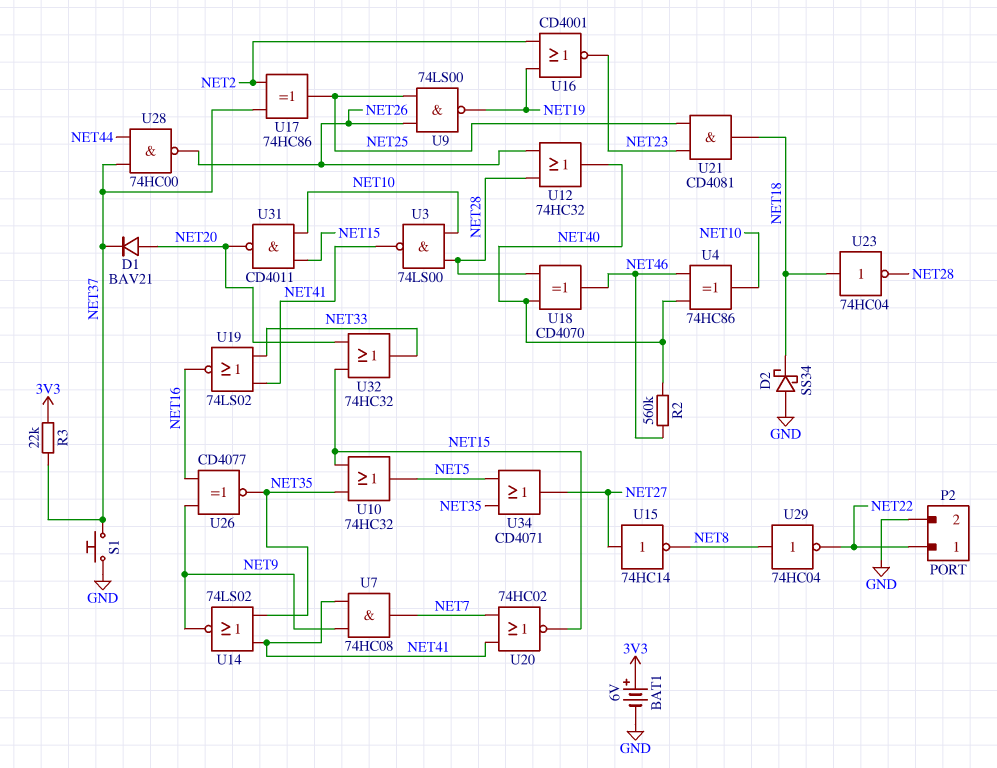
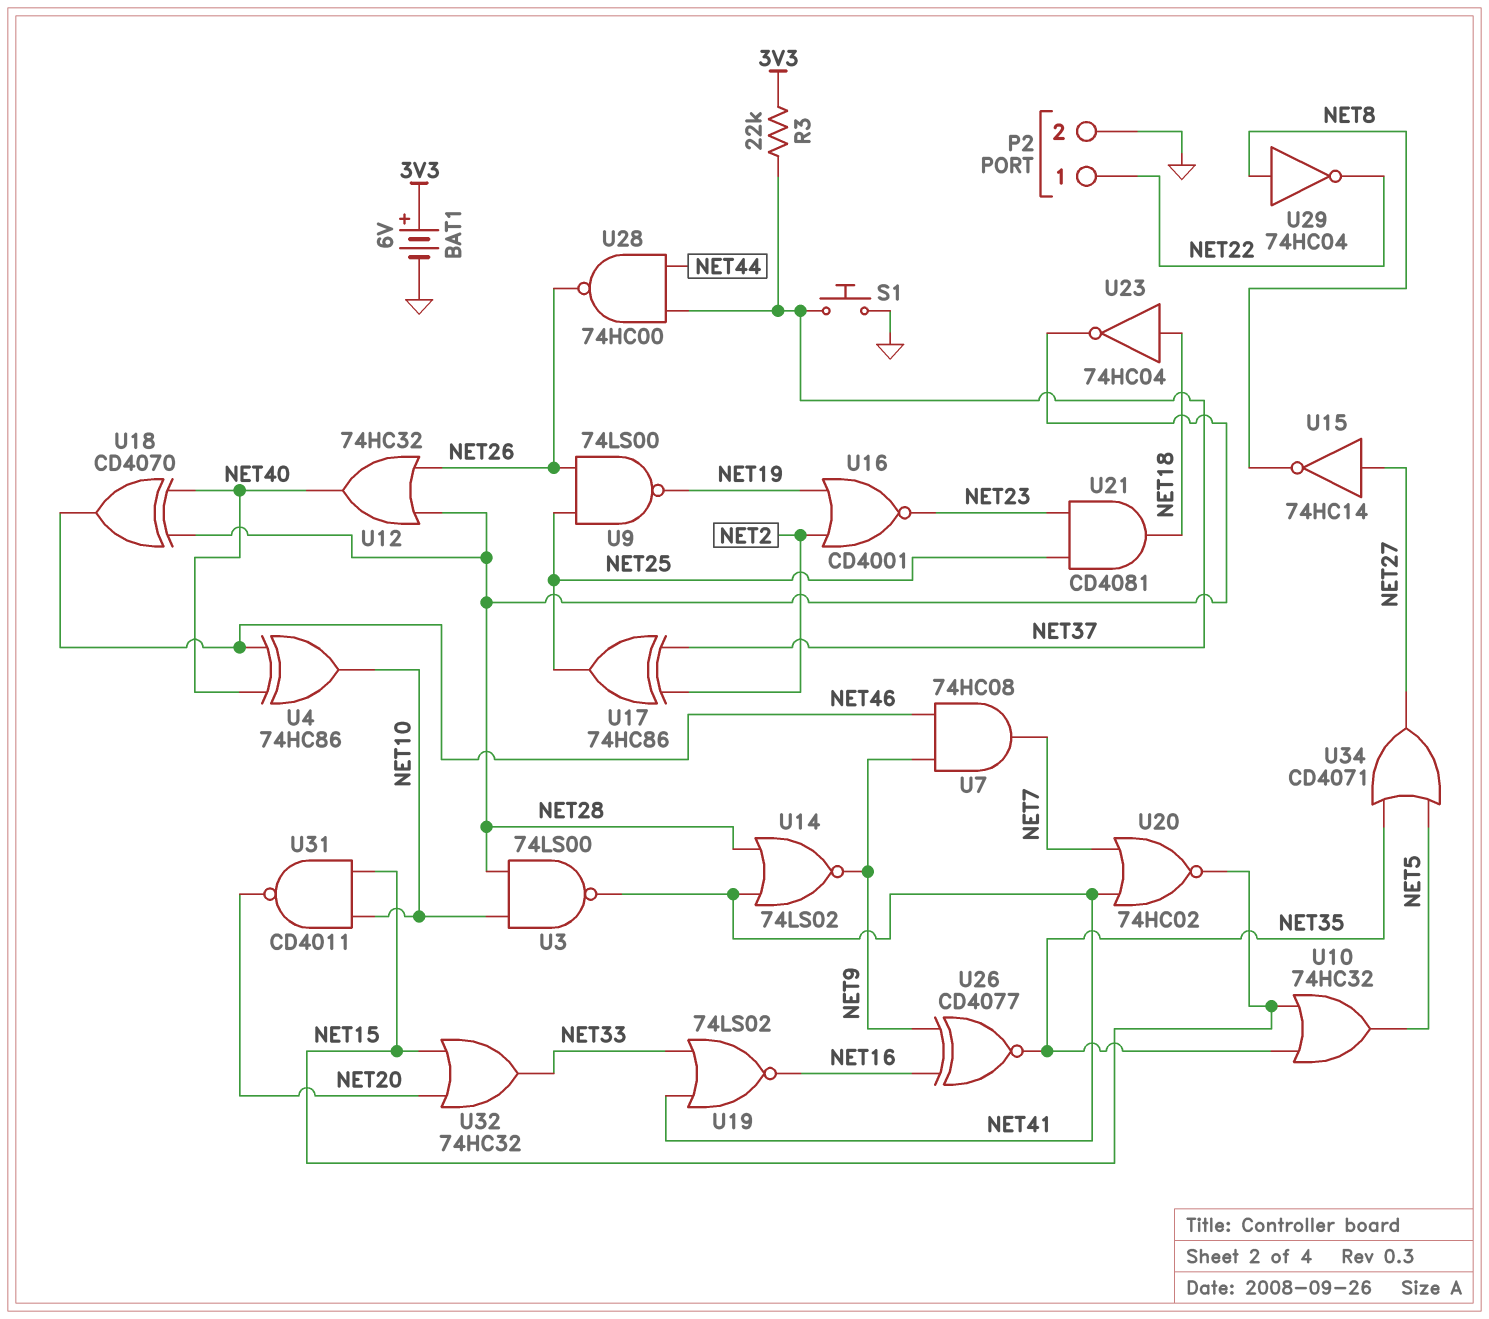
D1: diode BAV21 (A NET20, K NET37) -> none
D2: schottky SS34 (A GND, K NET18) -> none
R2: 560k (NET40, NET46) -> none
U7: AND 74HC08 (in NET9, in NET41, out NET7) -> AND 74HC08 (in NET9, in NET46, out NET7)
U14: NOR 74LS02 (in NET35, in NET41, out NET9) -> NOR 74LS02 (in NET28, in NET41, out NET9)

